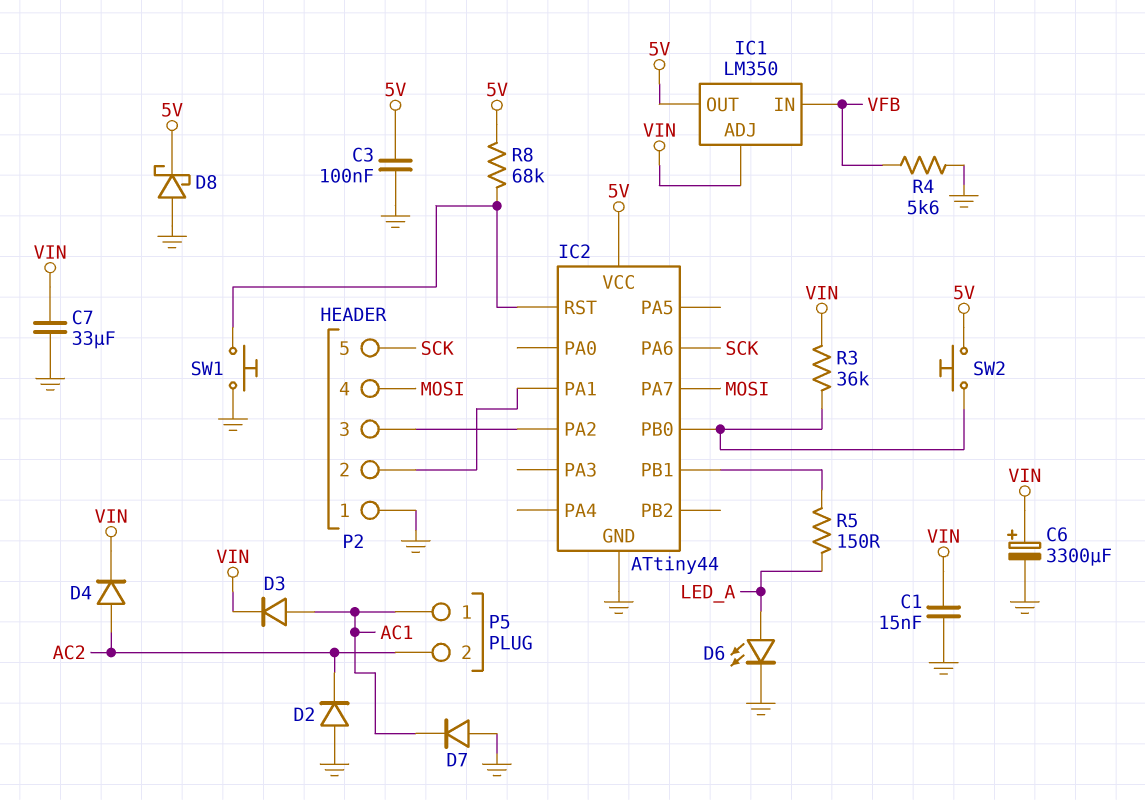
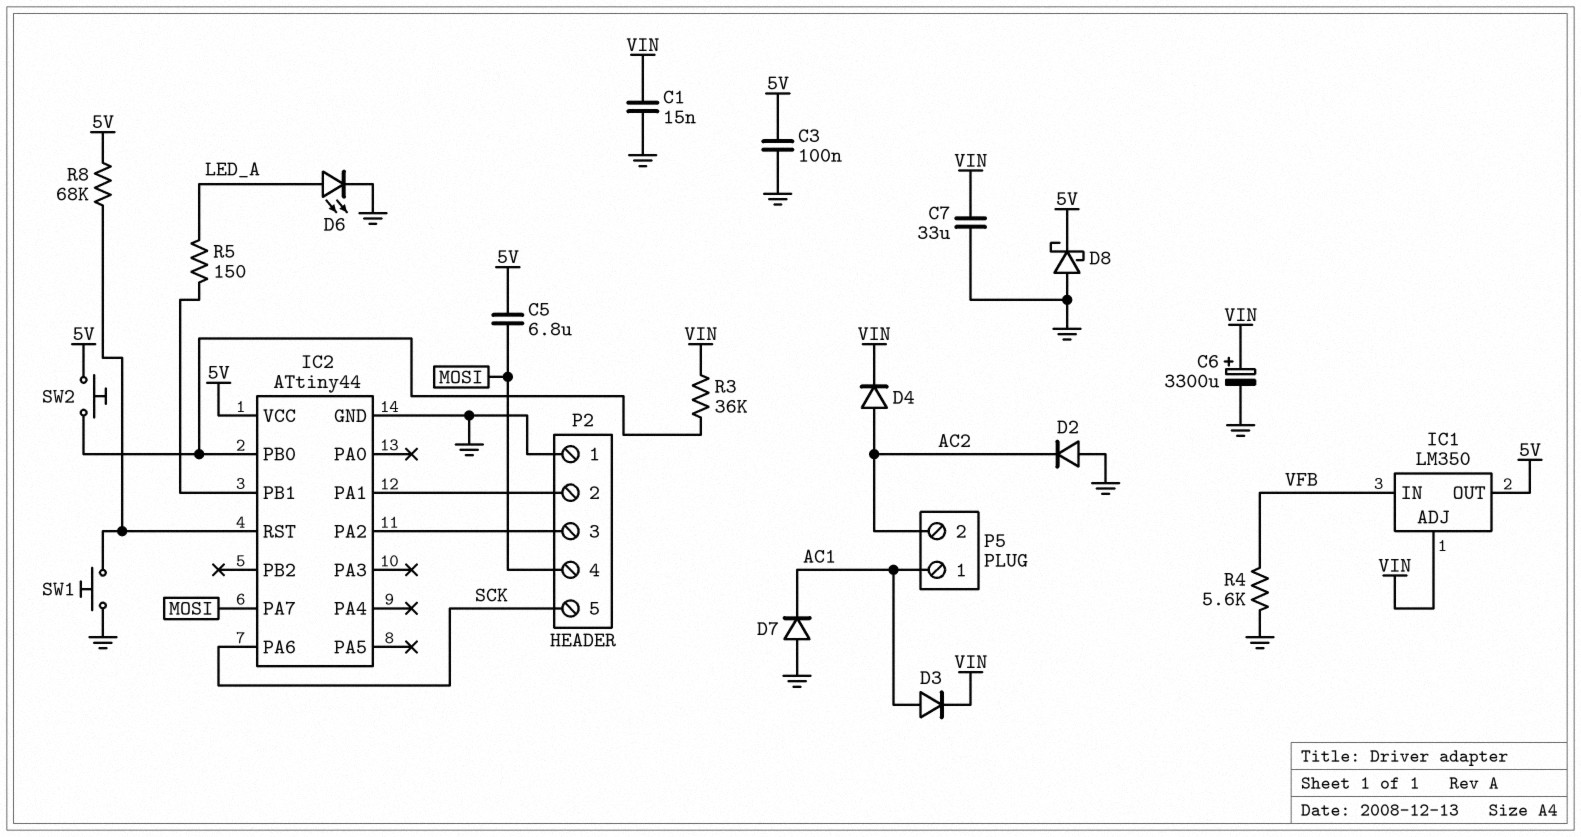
C5: none -> 6.8uF (5V, MOSI)

